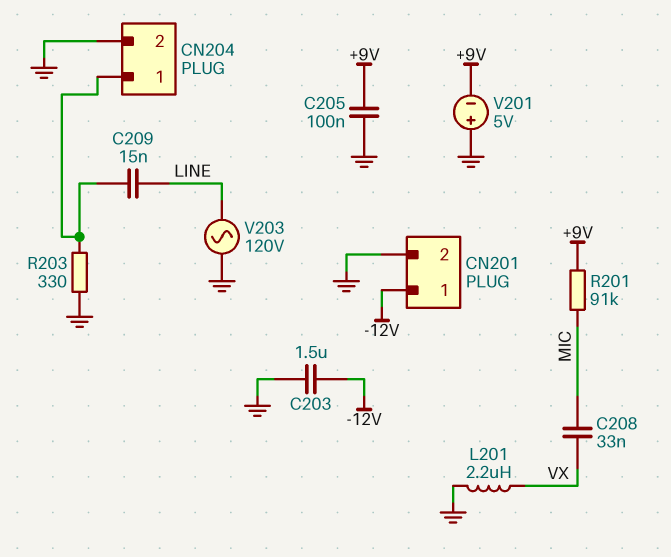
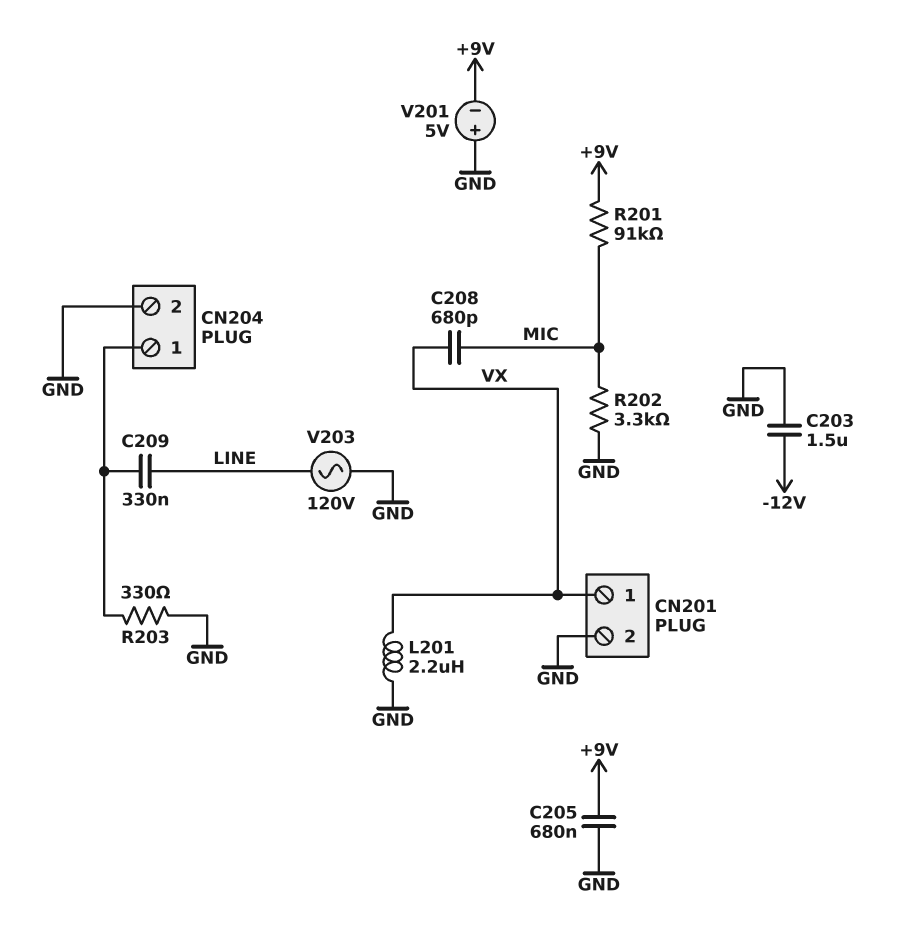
C205: 100nF (+9V, GND) -> 680nF (+9V, GND)
C208: 33nF (MIC, VX) -> 680pF (MIC, VX)
C209: 15nF (CN204/1, LINE) -> 330nF (CN204/1, LINE)
CN201 pin 1: -12V -> VX
R202: none -> 3.3k (GND, MIC)

